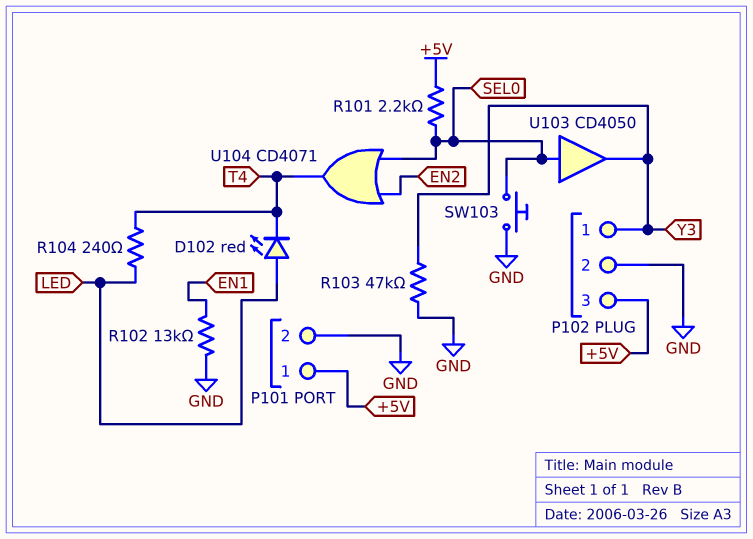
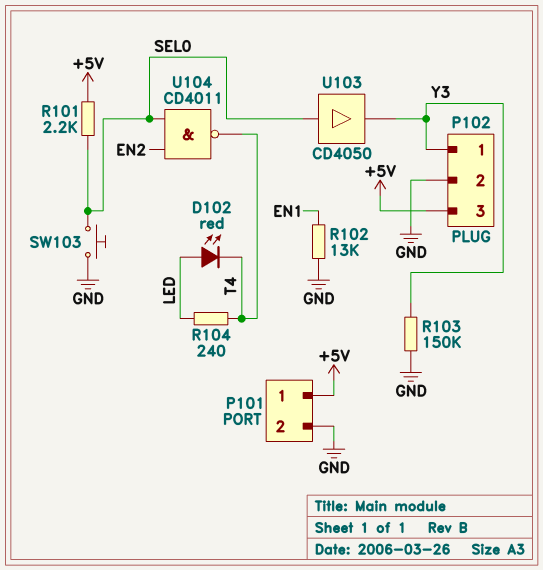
R103: 47k (GND, Y3) -> 150k (GND, Y3)
U104: OR CD4071 (in EN2, in SEL0, out T4) -> NAND CD4011 (in EN2, in SEL0, out T4)

